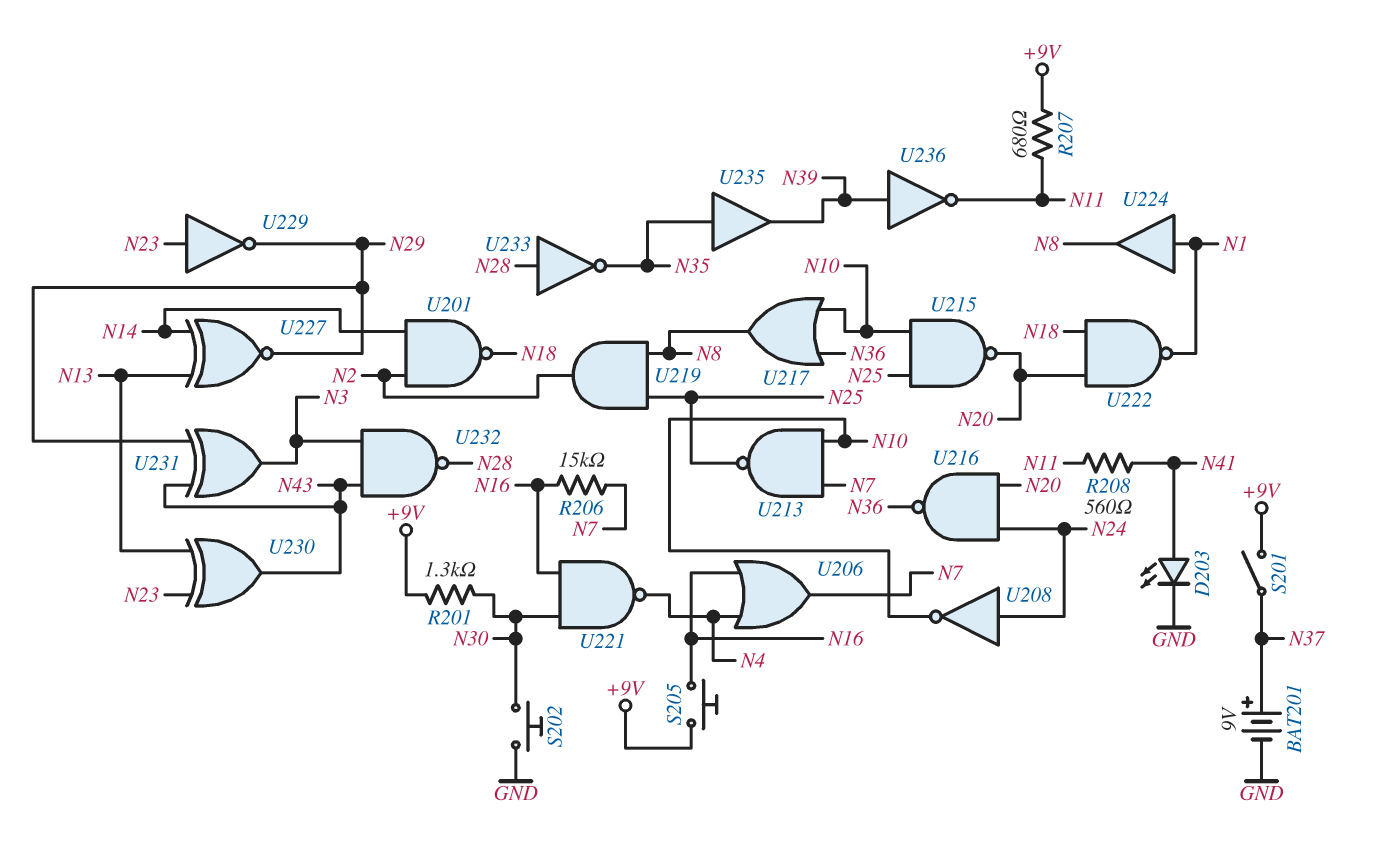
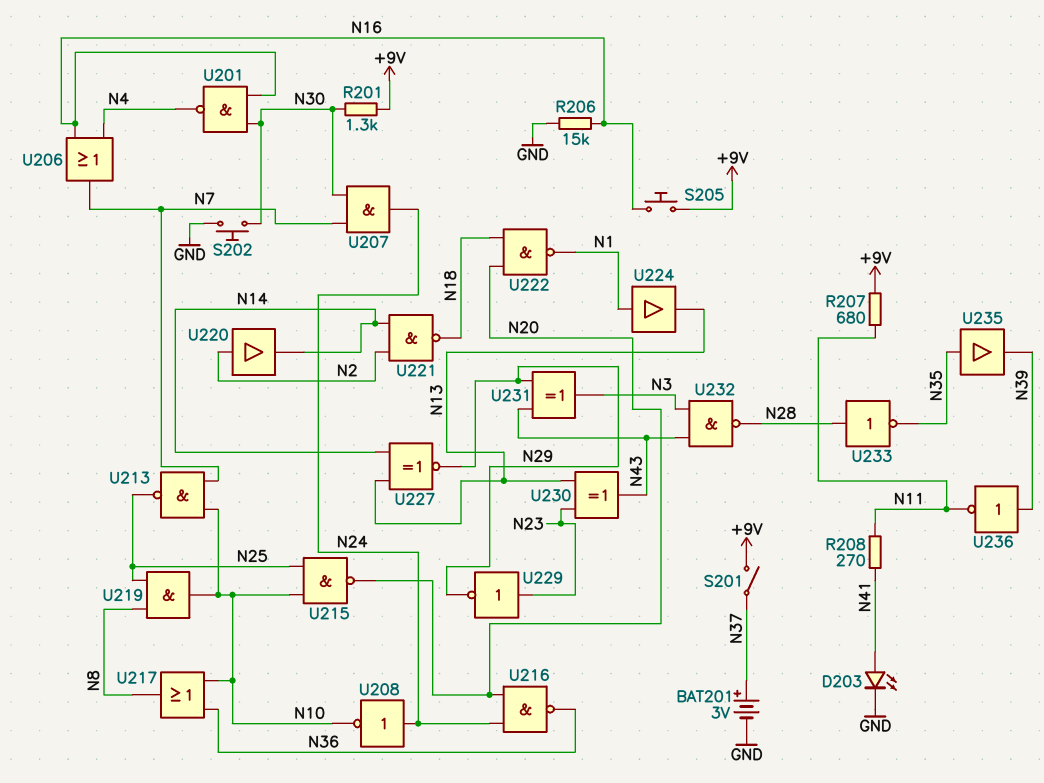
BAT201: 9V (plus N37, minus GND) -> 3V (plus N37, minus GND)
R206: 15k (N7, N16) -> 15k (GND, N16)
R208: 560 (N11, N41) -> 270 (N11, N41)
U201: NAND (in N2, in N14, out N18) -> NAND (in N16, in N30, out N4)
U207: none -> AND (in N7, in N30, out N24)
U219: AND (in N8, in N25, out N2) -> AND (in N8, in N25, out N10)
U220: none -> buffer (in N2, out N14)
U221: NAND (in N16, in N30, out N4) -> NAND (in N2, in N14, out N18)
U224: buffer (in N1, out N8) -> buffer (in N1, out N13)

